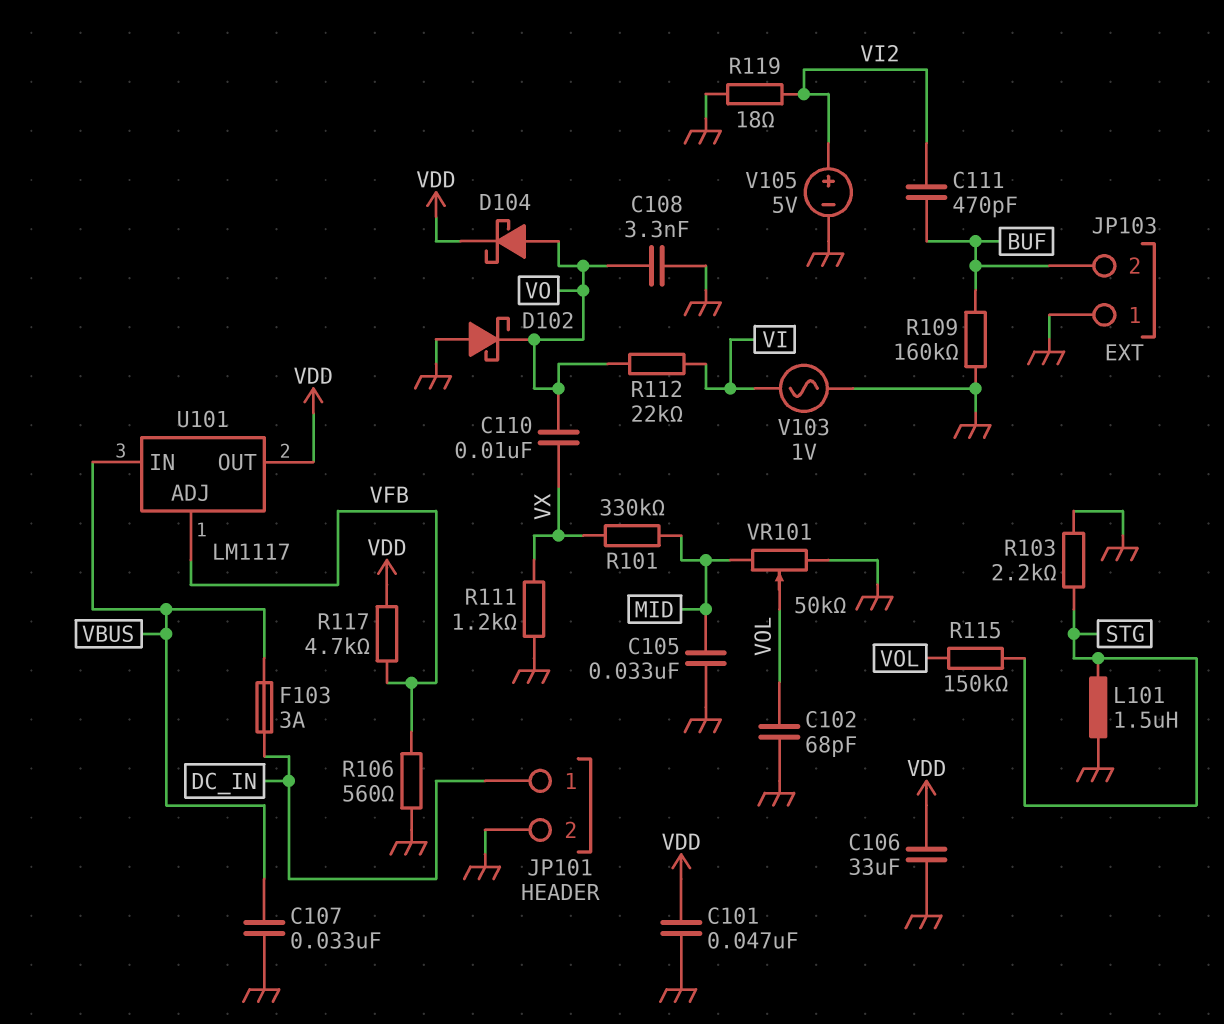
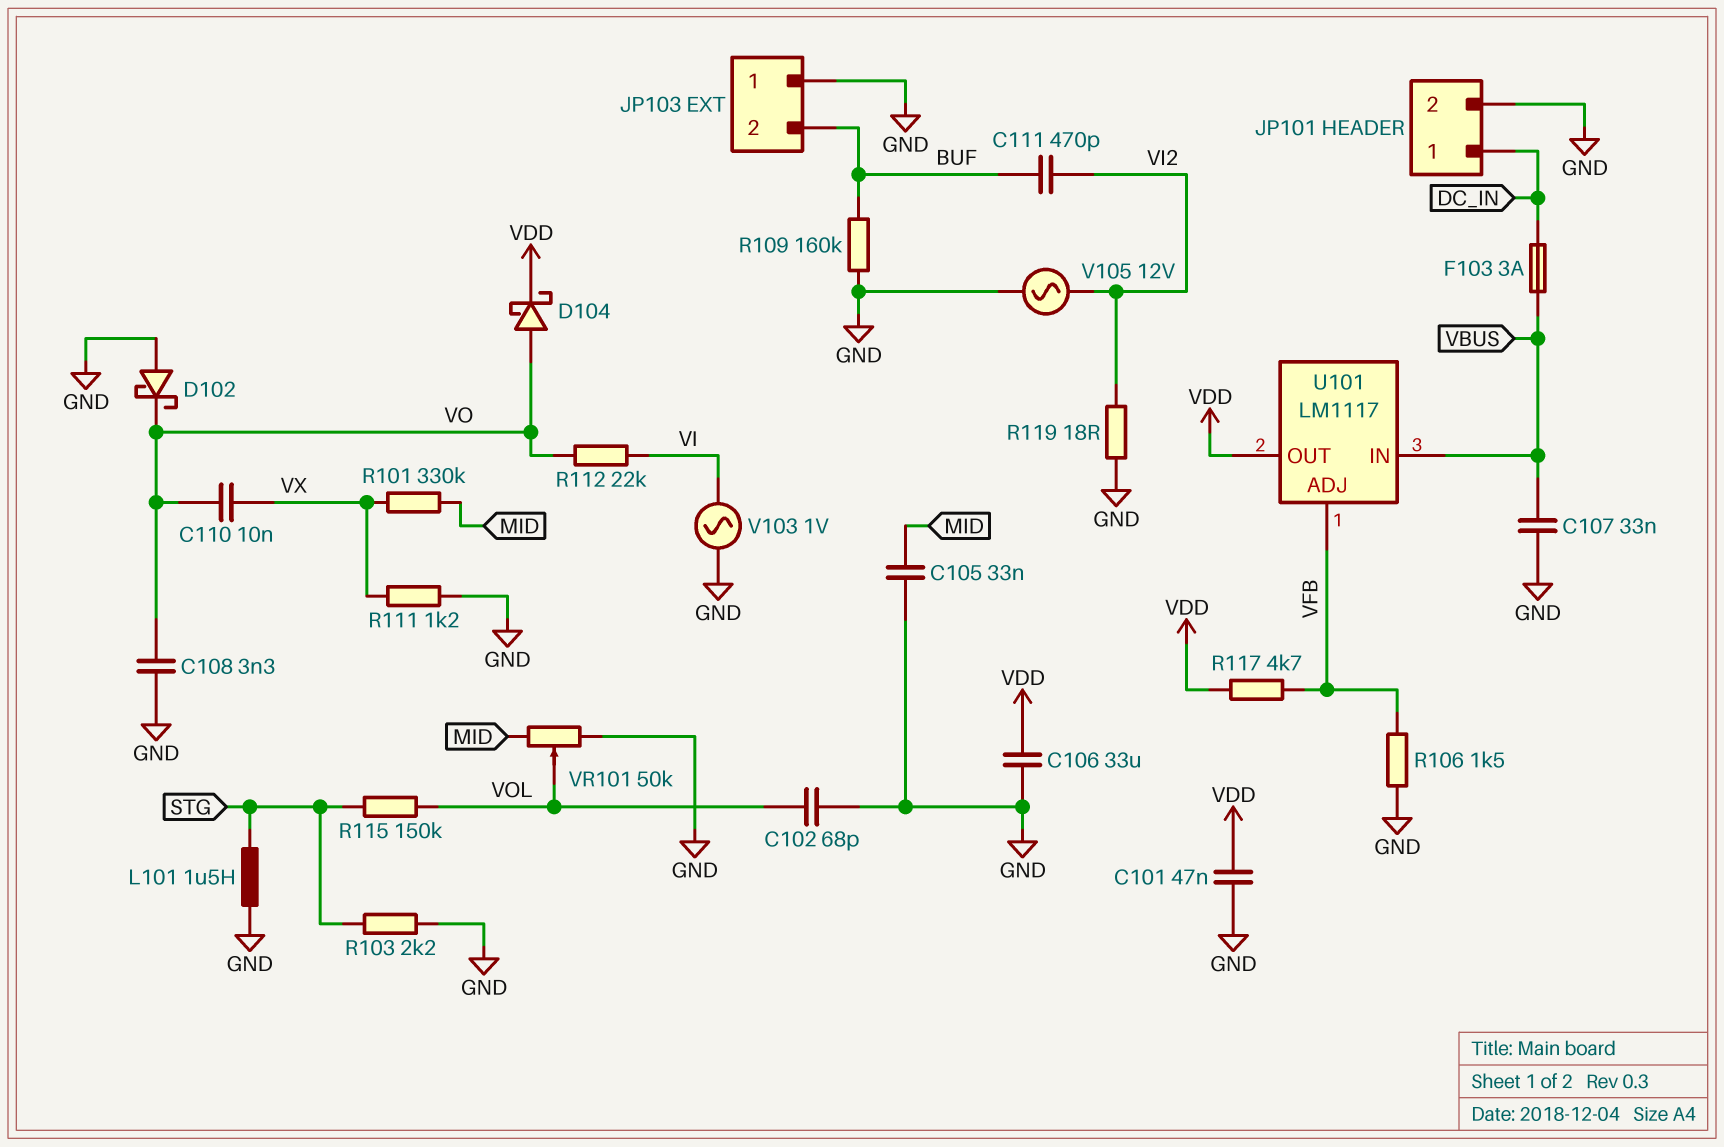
R106: 560 (GND, VFB) -> 1.5k (GND, VFB)
V105: 5V (plus VI2, minus GND) -> AC 12V (GND, VI2)

